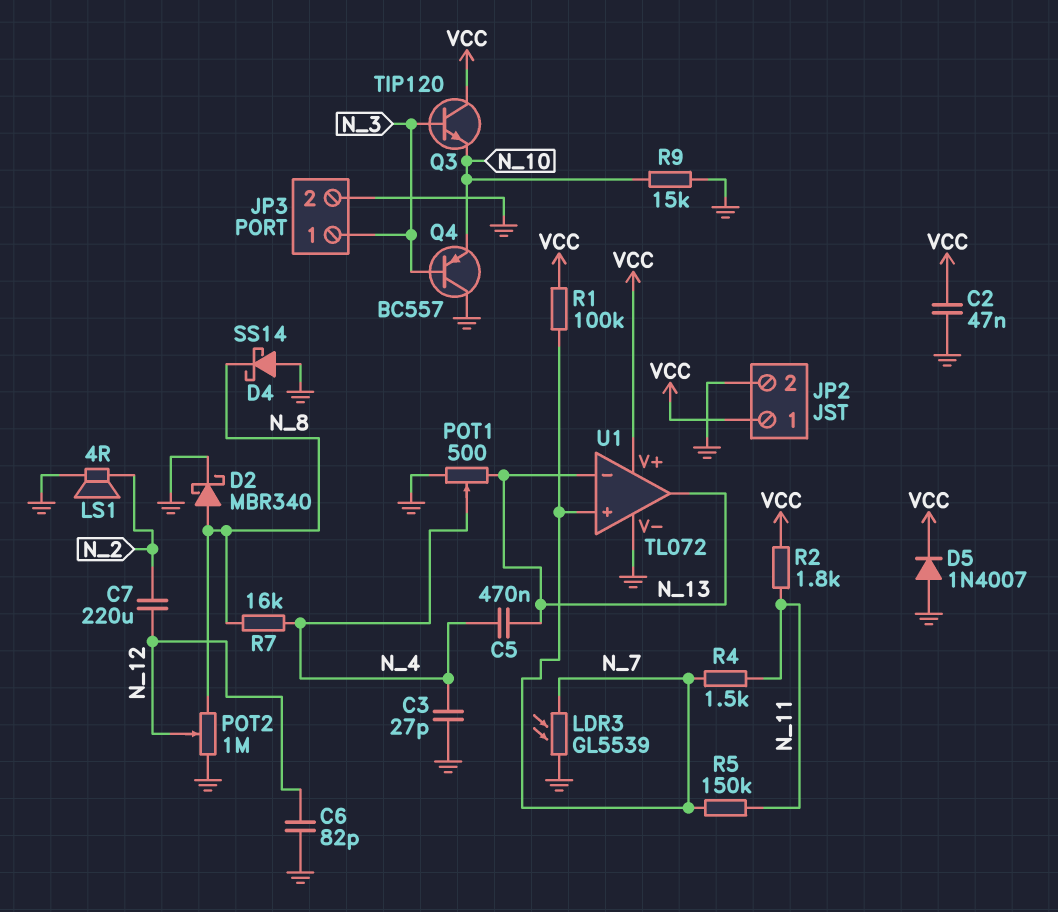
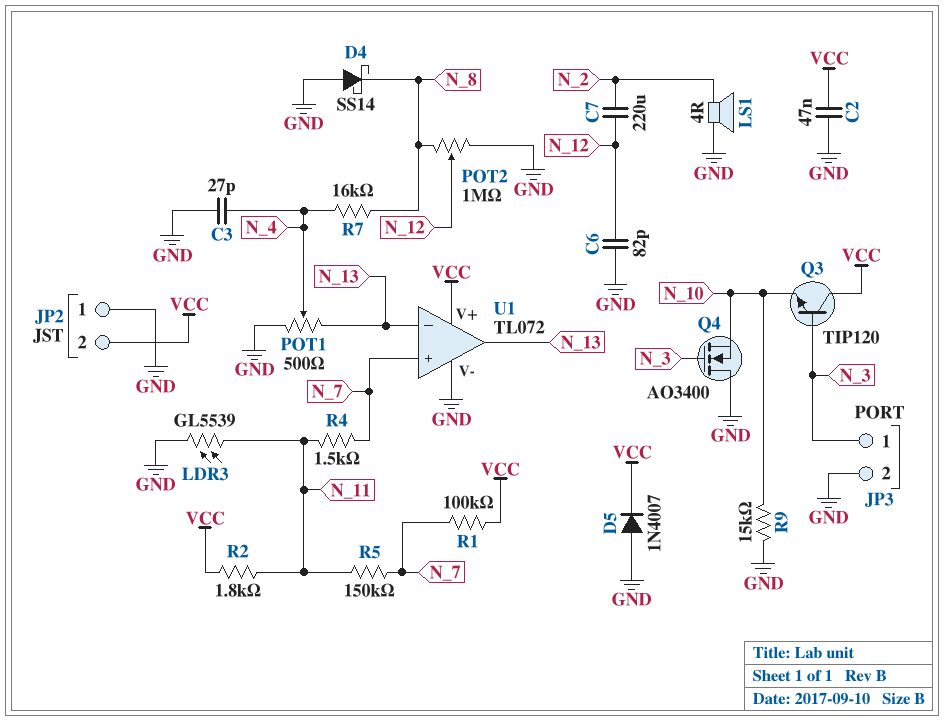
C5: 470nF (N_4, N_13) -> none
D2: schottky MBR340 (A N_8, K GND) -> none
JP2 pin 1: VCC -> GND
JP2 pin 2: GND -> VCC
LDR3: GL5539 (GND, N_7) -> GL5539 (GND, N_11)
Q4: PNP BC557 (B N_3, C GND, E N_10) -> NMOS AO3400 (G N_3, D GND, S N_10)

